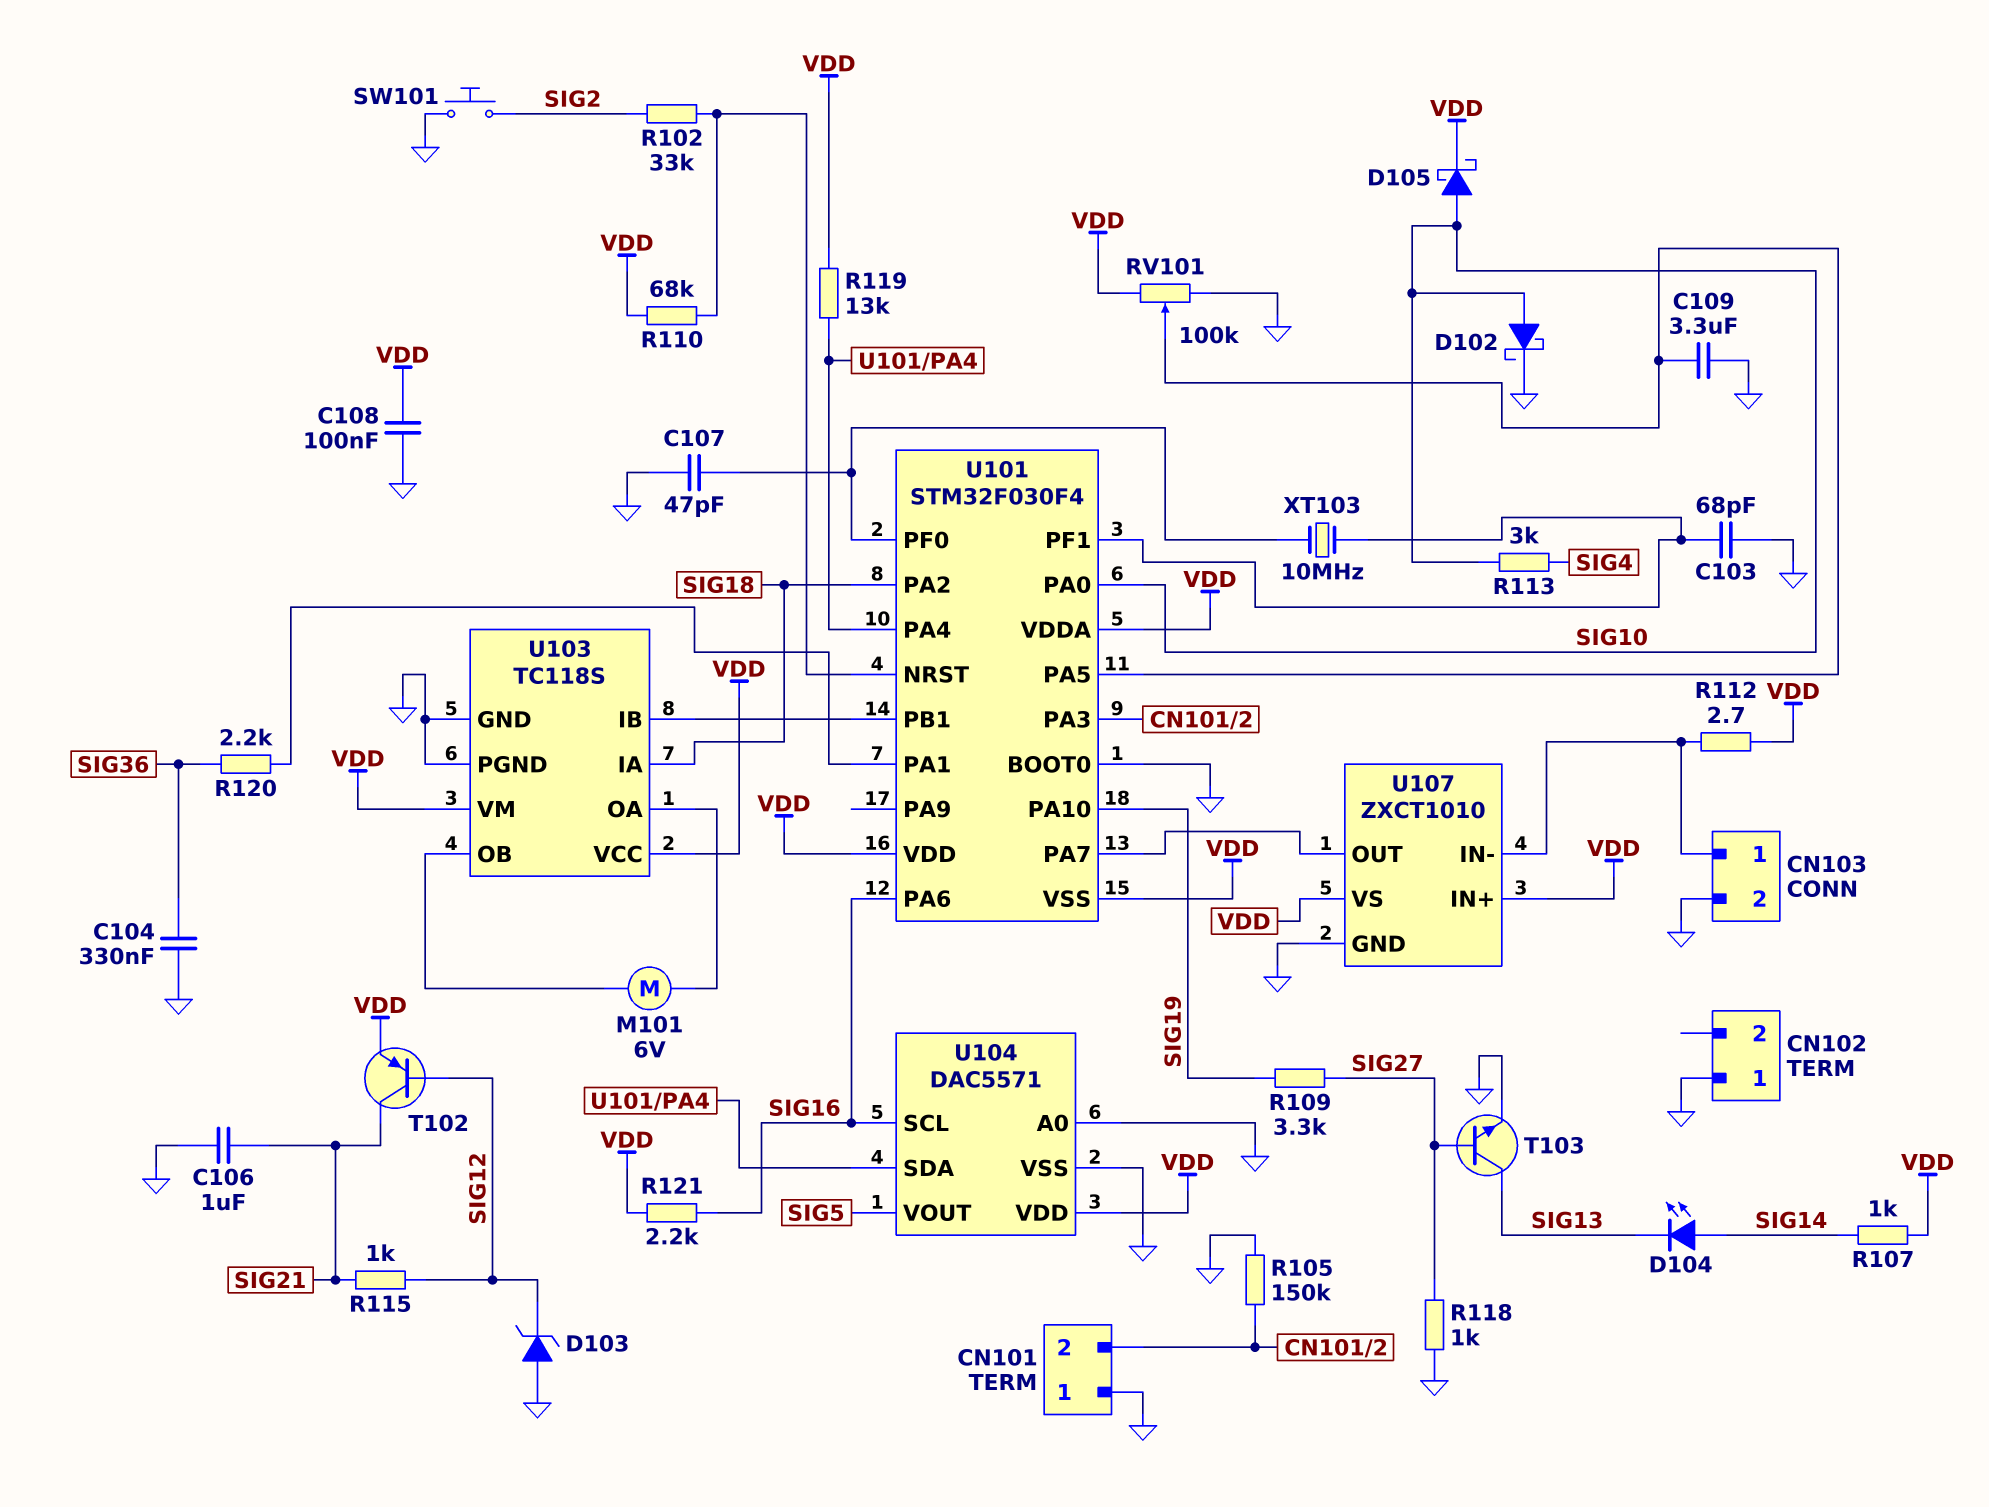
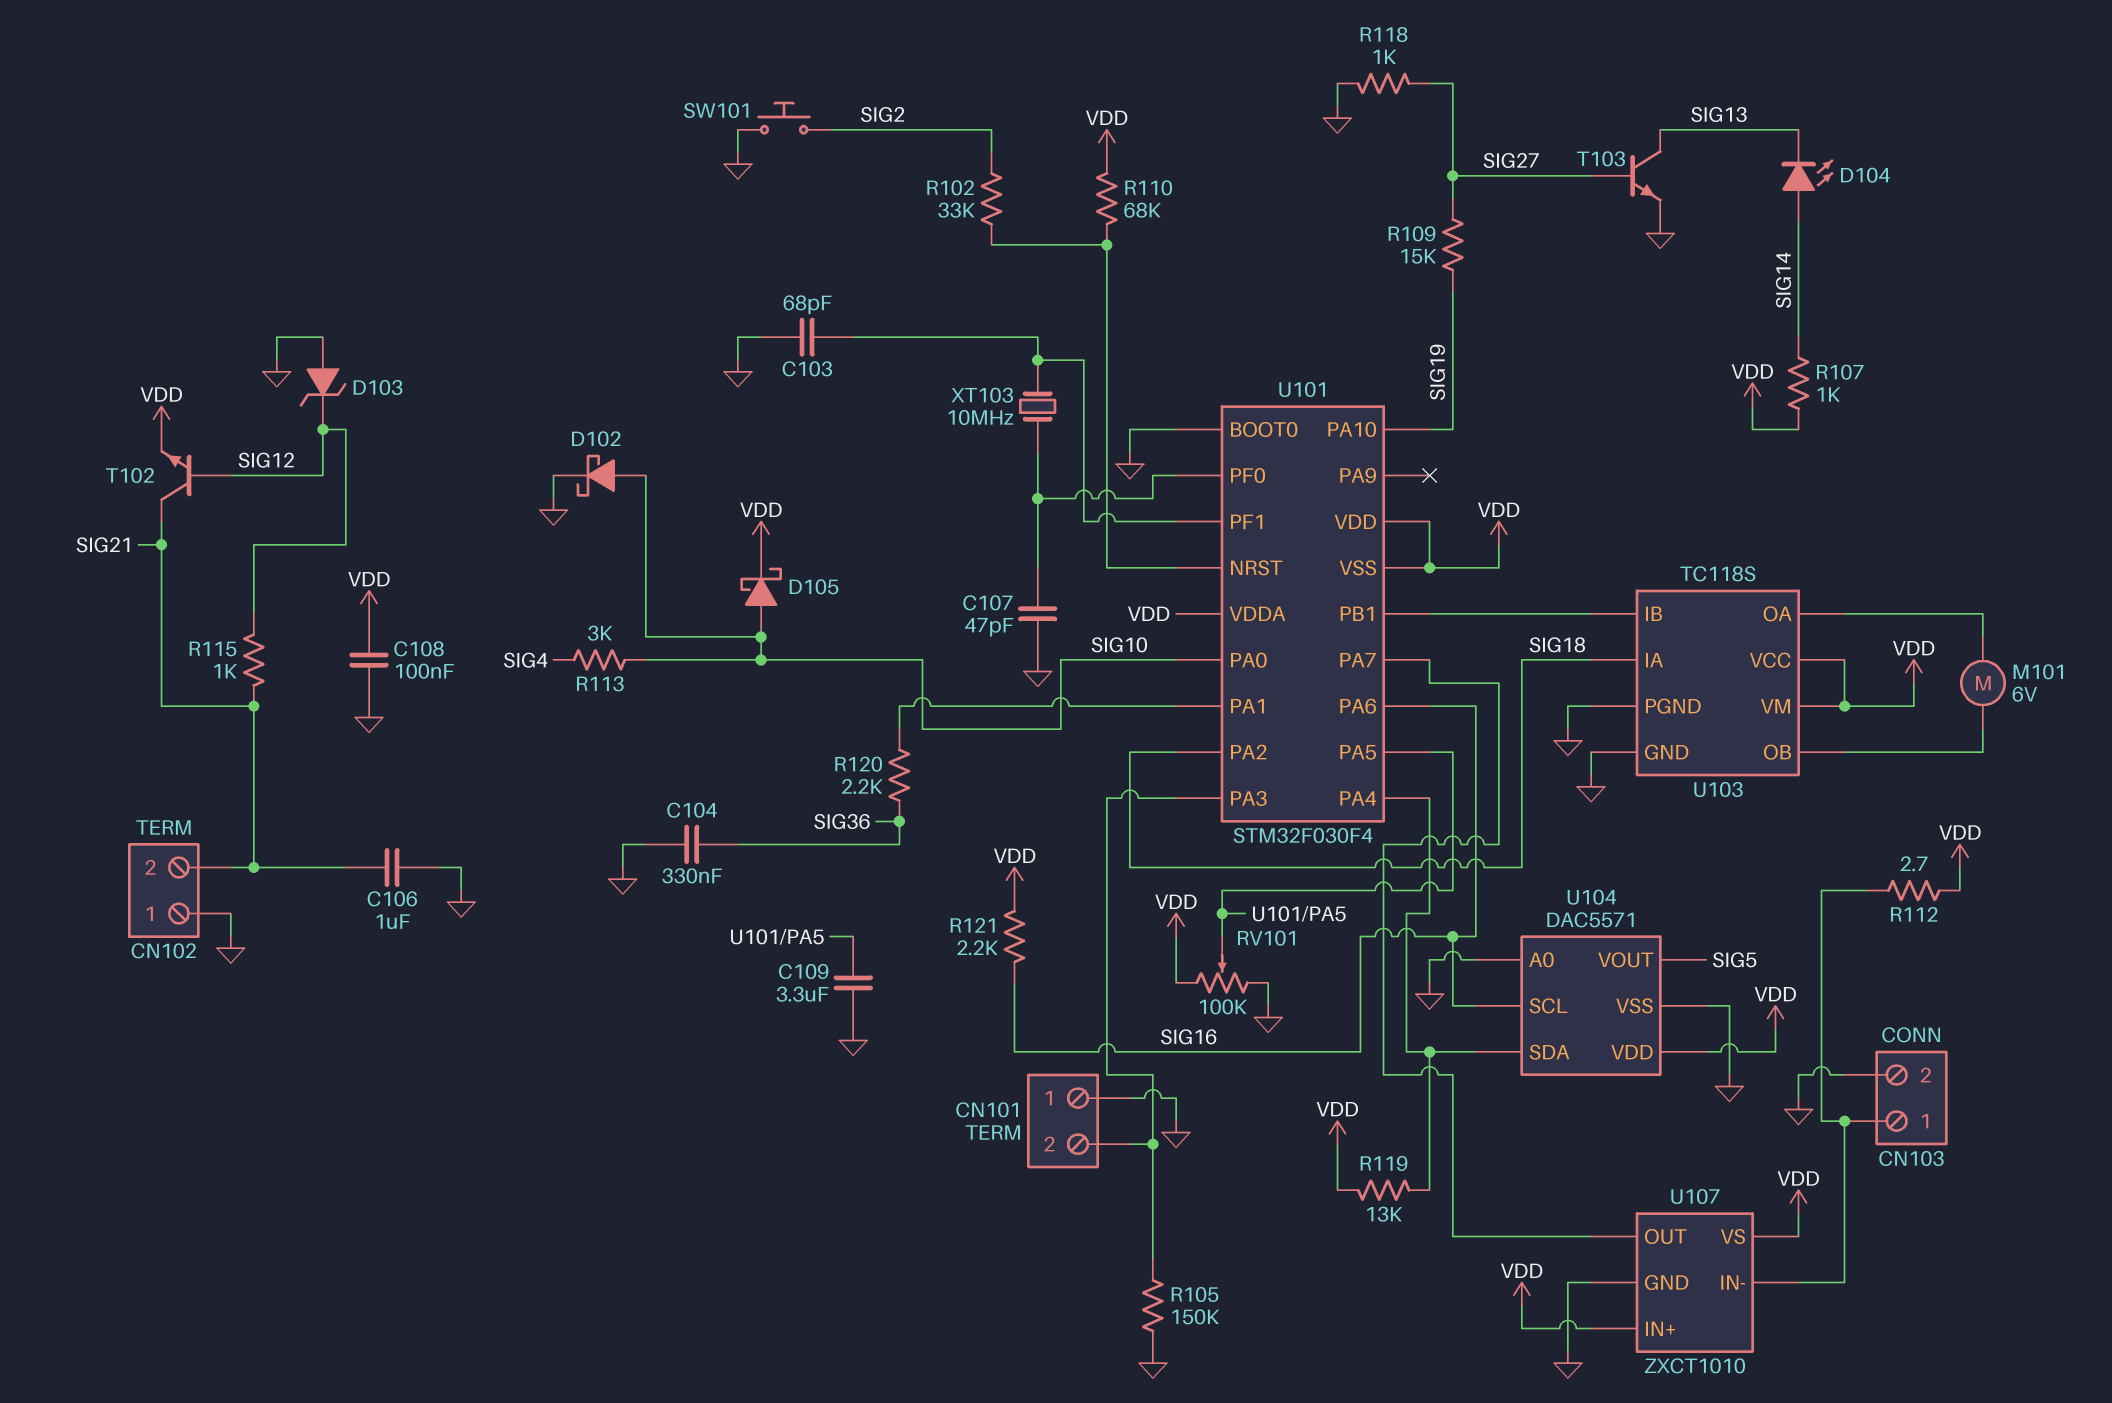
CN102 pin 2: none -> SIG21
R109: 3.3k (SIG19, SIG27) -> 15k (SIG19, SIG27)
T102: PNP (B SIG12, C SIG21, E VDD) -> NPN (B SIG12, C SIG21, E VDD)

